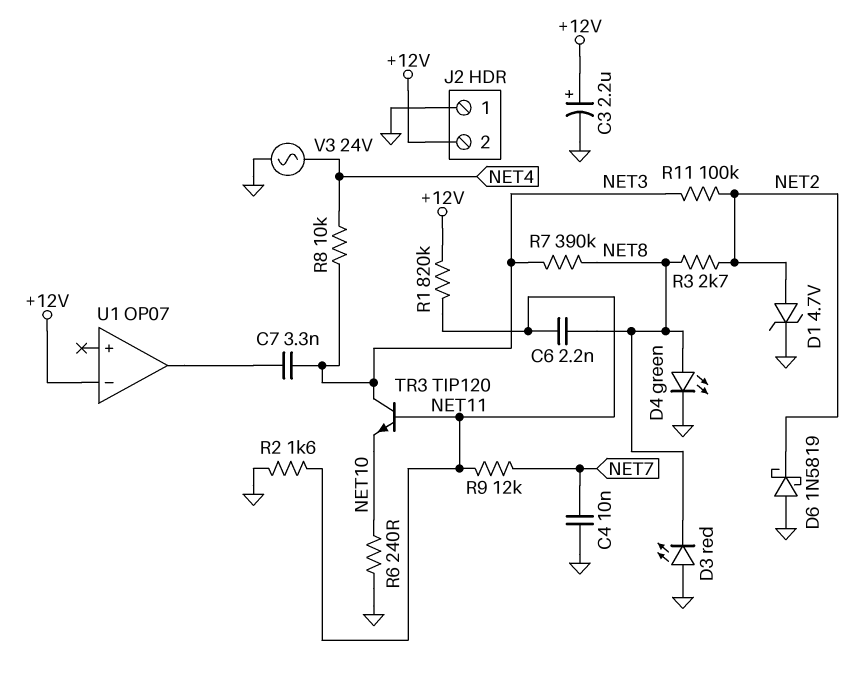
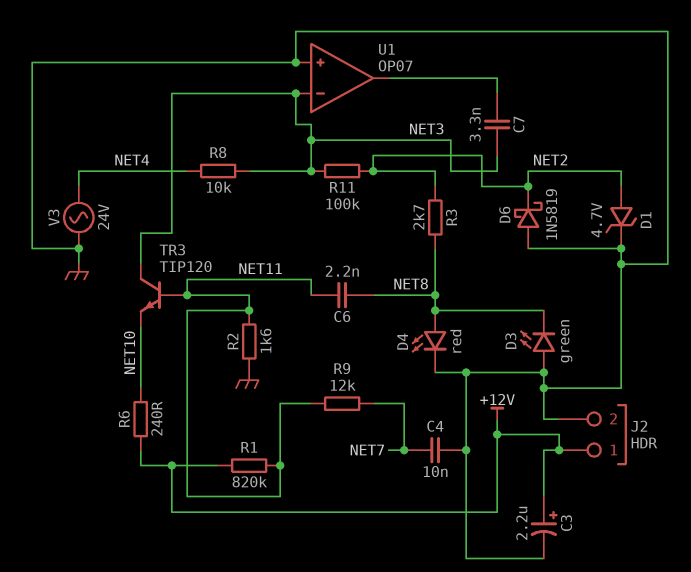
D3: LED red (A GND, K NET8) -> LED green (A GND, K NET8)
D4: LED green (A NET8, K GND) -> LED red (A NET8, K GND)
J2 pin 1: GND -> +12V
J2 pin 2: +12V -> GND
R6: 240 (GND, NET10) -> 240 (+12V, NET10)
R7: 390k (NET3, NET8) -> none
U1 pin in+: none -> GND
U1 pin in-: +12V -> NET3

